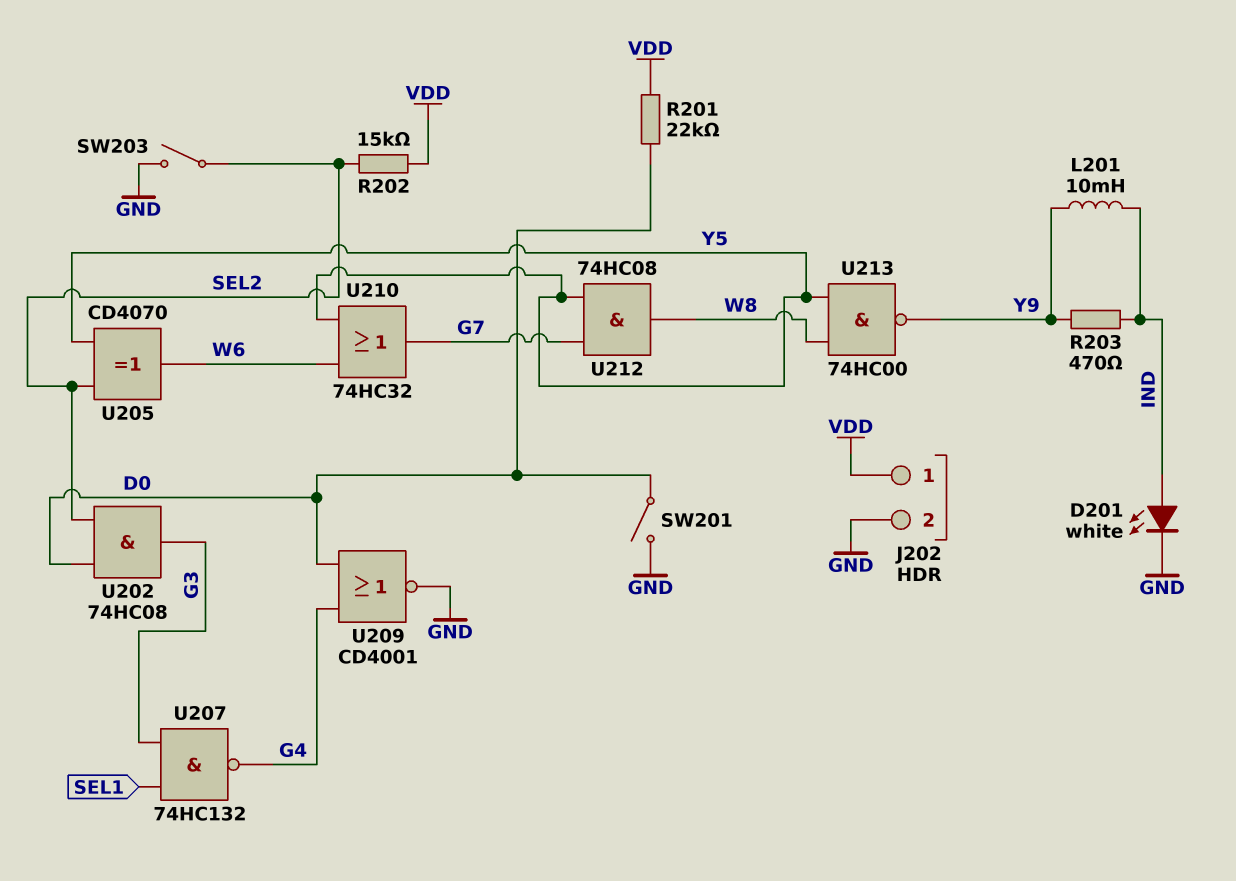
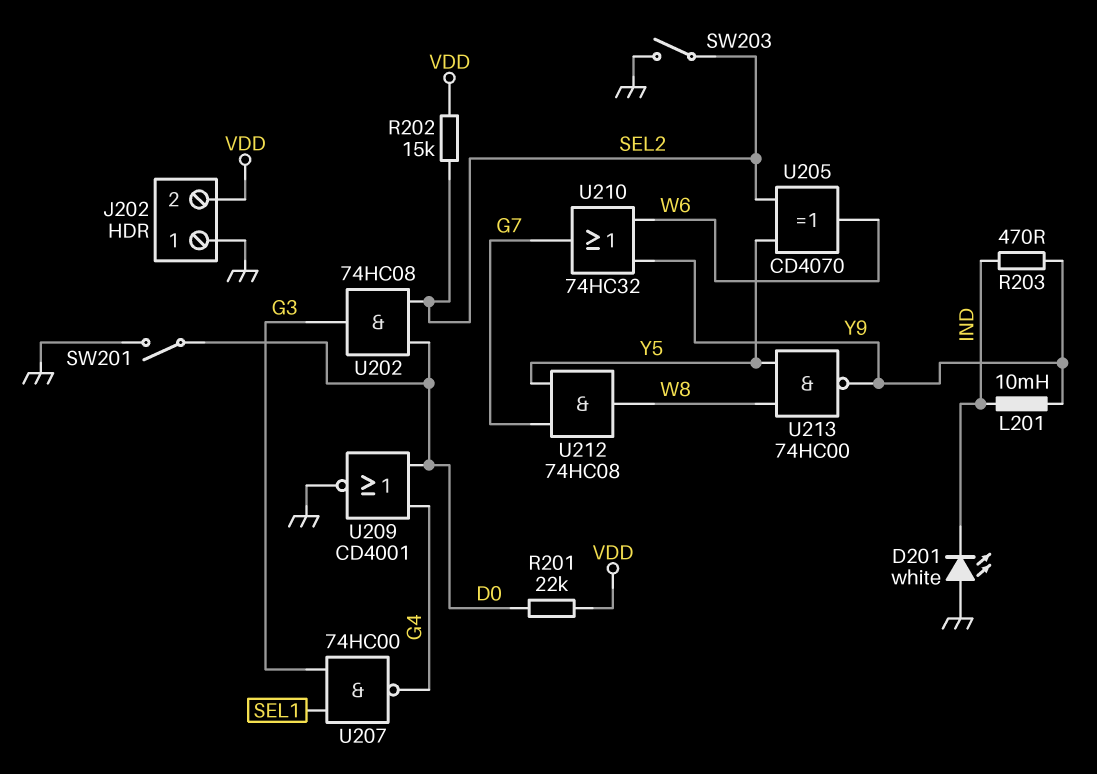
D201: LED white (A IND, K GND) -> LED white (A GND, K IND)
J202 pin 1: VDD -> GND
J202 pin 2: GND -> VDD
U207: NAND 74HC132 (in G3, in SEL1, out G4) -> NAND 74HC00 (in G3, in SEL1, out G4)
U210: OR 74HC32 (in W6, in Y5, out G7) -> OR 74HC32 (in W6, in Y9, out G7)

